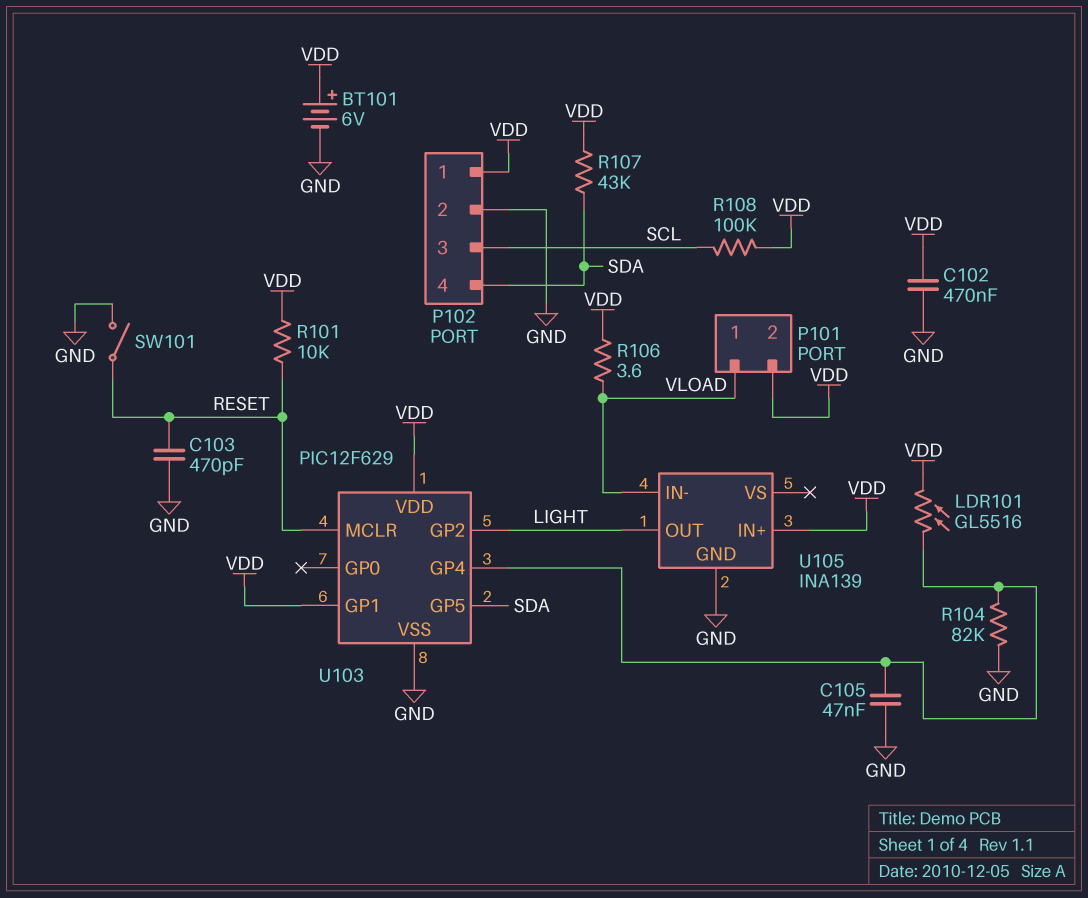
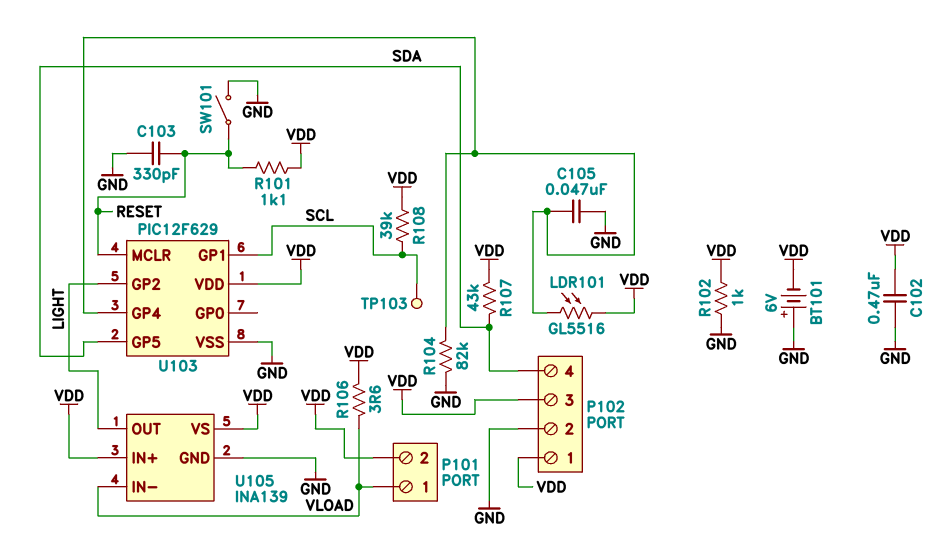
BT101: 6V (plus VDD, minus GND) -> 6V (plus GND, minus VDD)
C103: 470pF (GND, RESET) -> 330pF (GND, RESET)
P102 pin 3: SCL -> VDD
R101: 10k (RESET, VDD) -> 1.1k (RESET, VDD)
R102: none -> 1k (GND, VDD)
R108: 100k (SCL, VDD) -> 39k (SCL, VDD)
TP103: none -> test point (SCL)
U103 pin GP1: VDD -> SCL
U105 pin VS: none -> VDD

